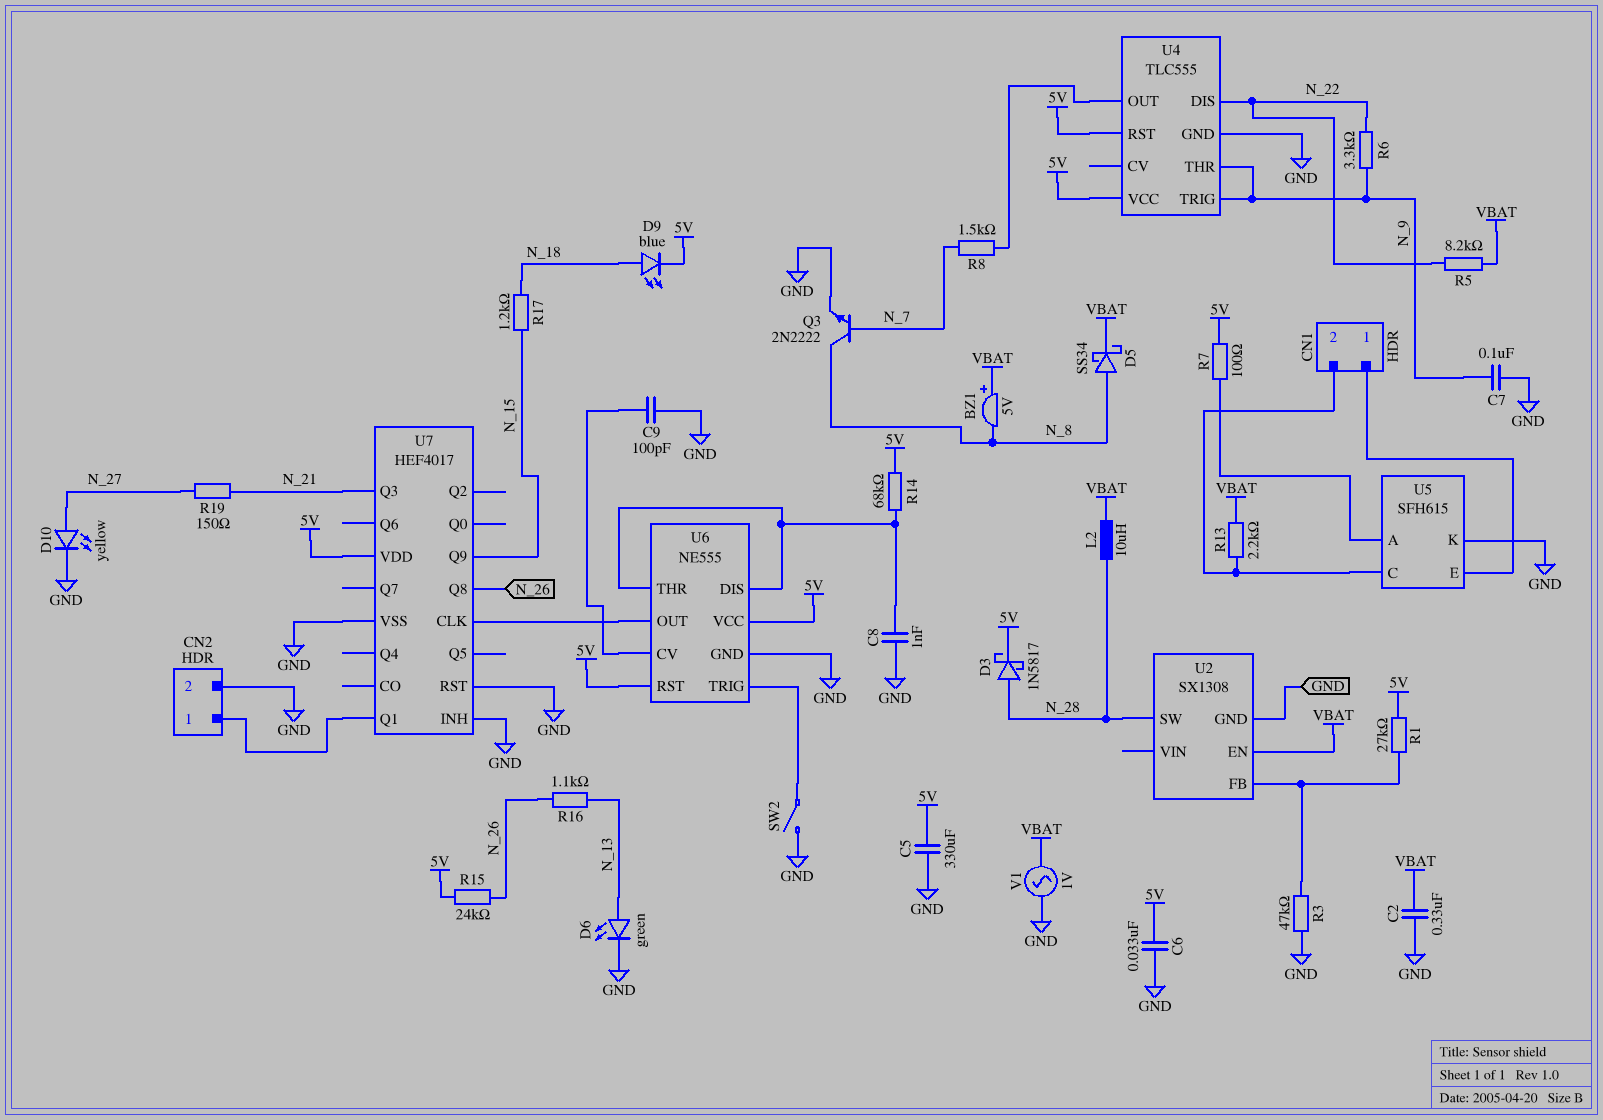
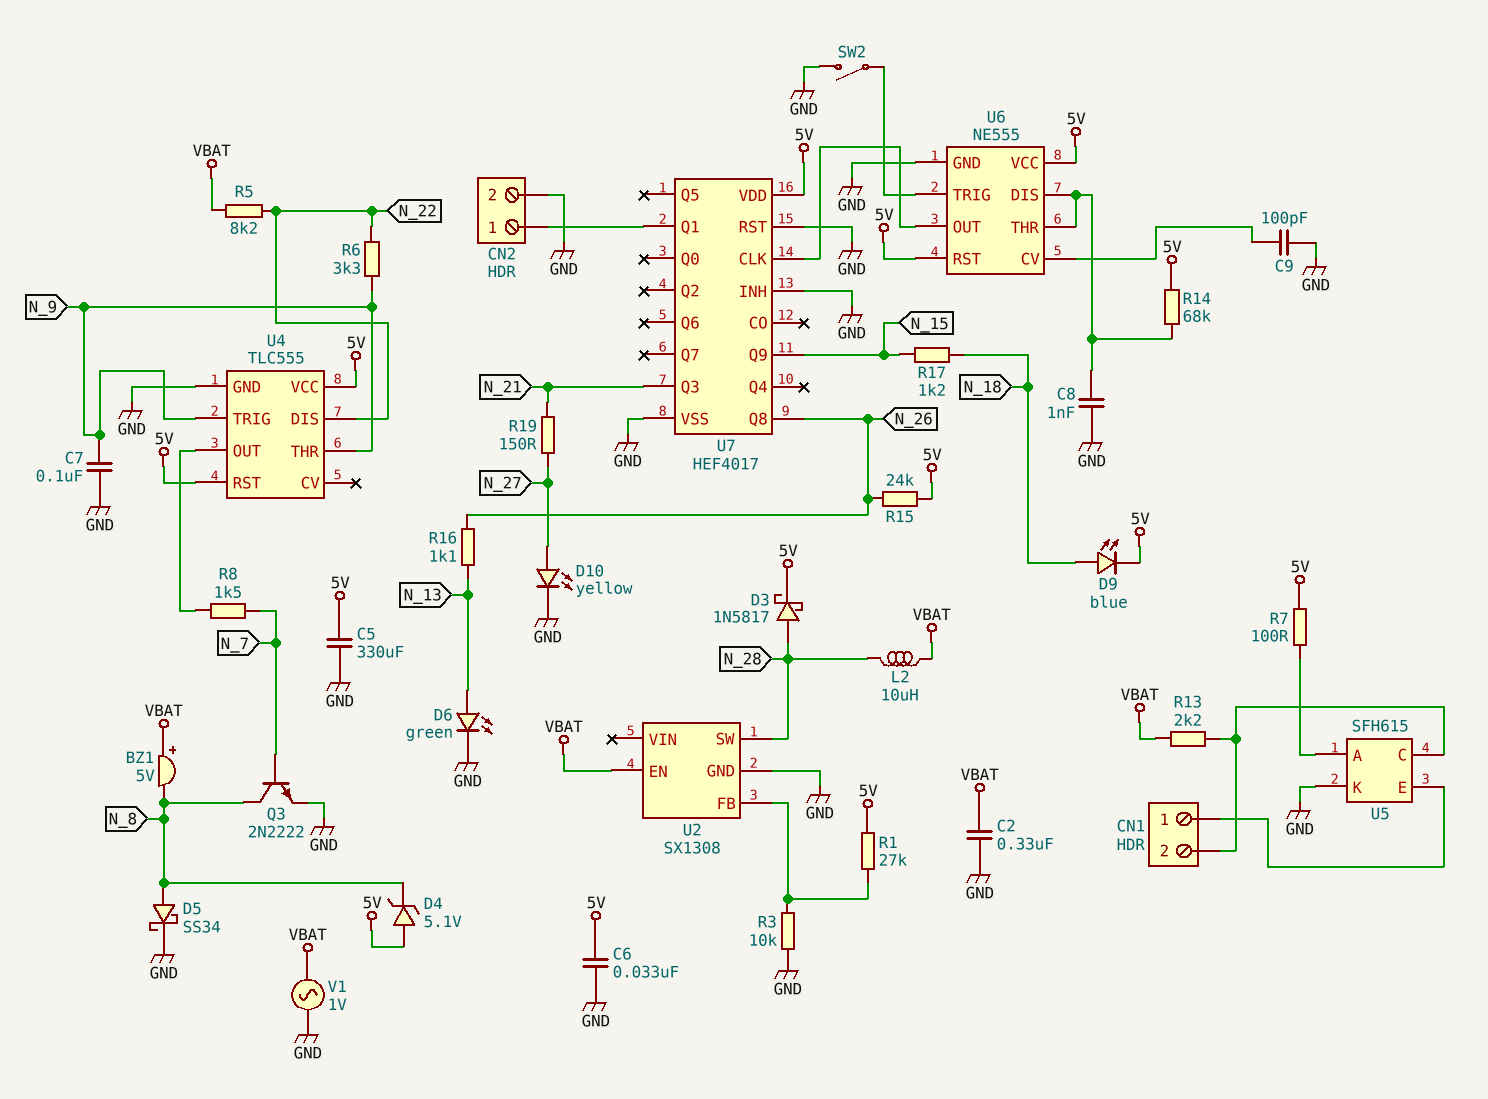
D4: none -> zener 5.1V (A 5V, K N_8)
D5: schottky SS34 (A N_8, K VBAT) -> schottky SS34 (A N_8, K GND)
R3: 47k (GND, U2/FB) -> 10k (GND, U2/FB)

